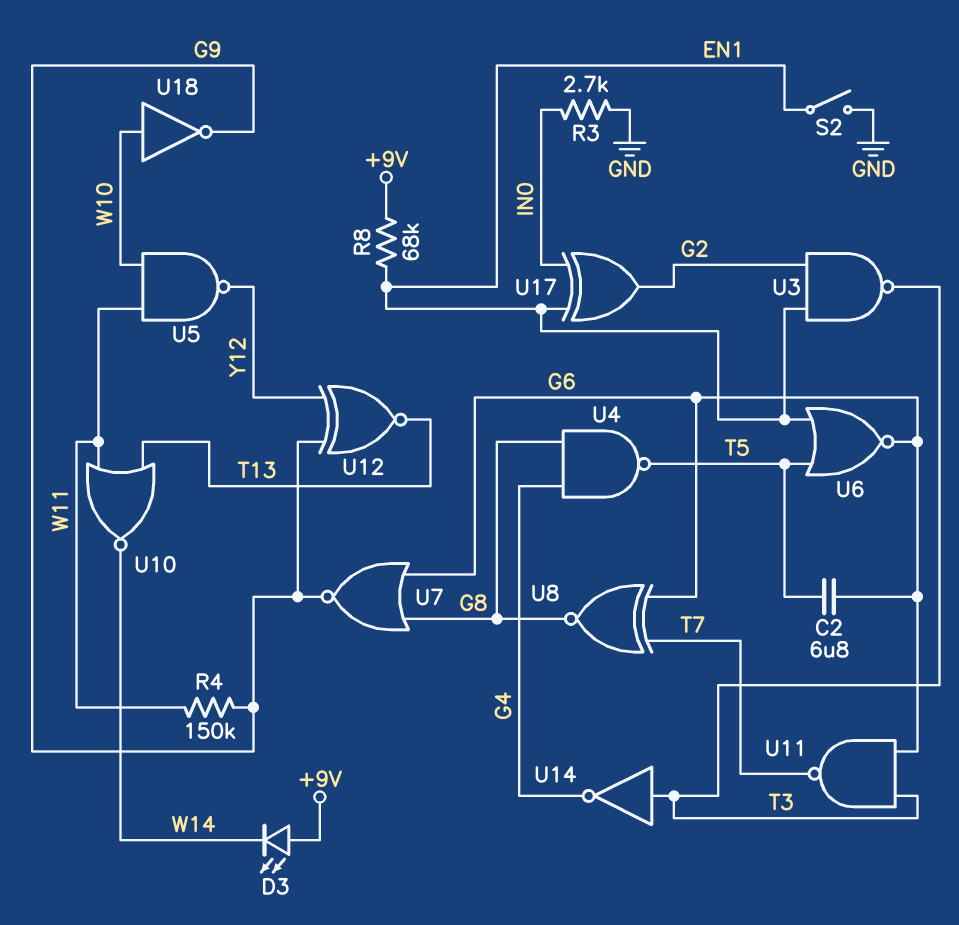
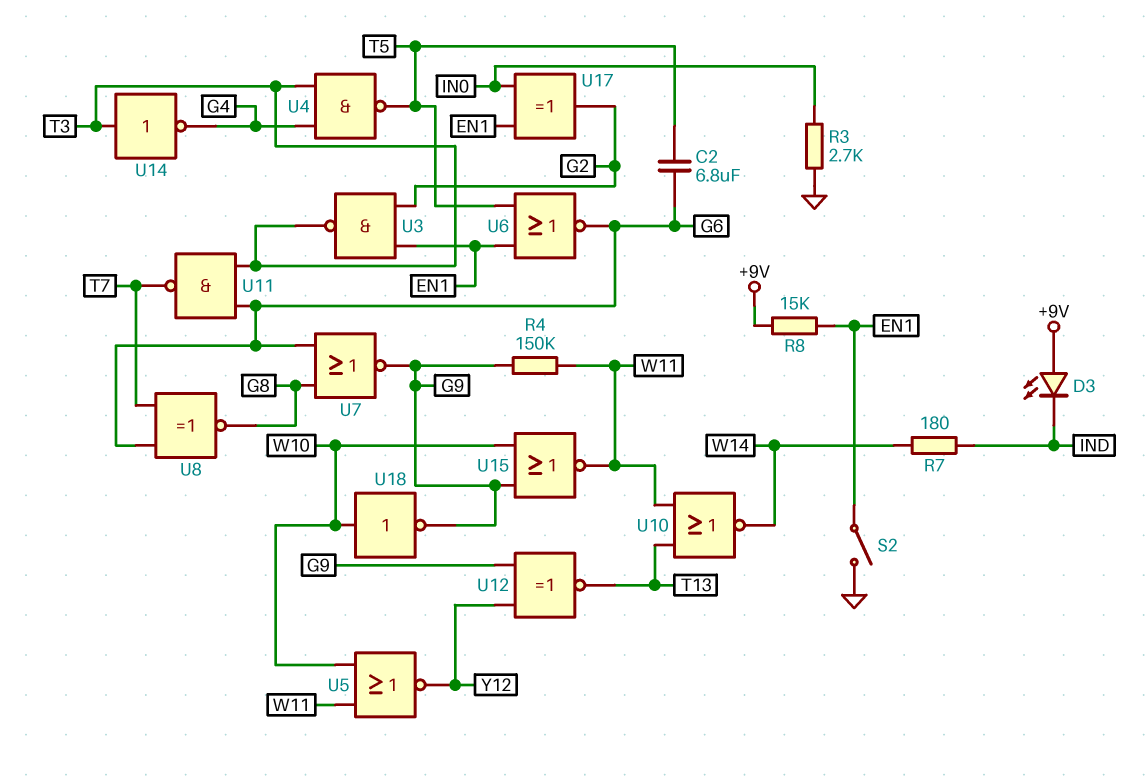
D3: LED (A +9V, K W14) -> LED (A +9V, K IND)
R7: none -> 180 (IND, W14)
R8: 68k (+9V, EN1) -> 15k (+9V, EN1)
U4: NAND (in G4, in G8, out T5) -> NAND (in G4, in T3, out T5)
U5: NAND (in W10, in W11, out Y12) -> NOR (in W10, in W11, out Y12)
U15: none -> NOR (in G9, in W10, out W11)

